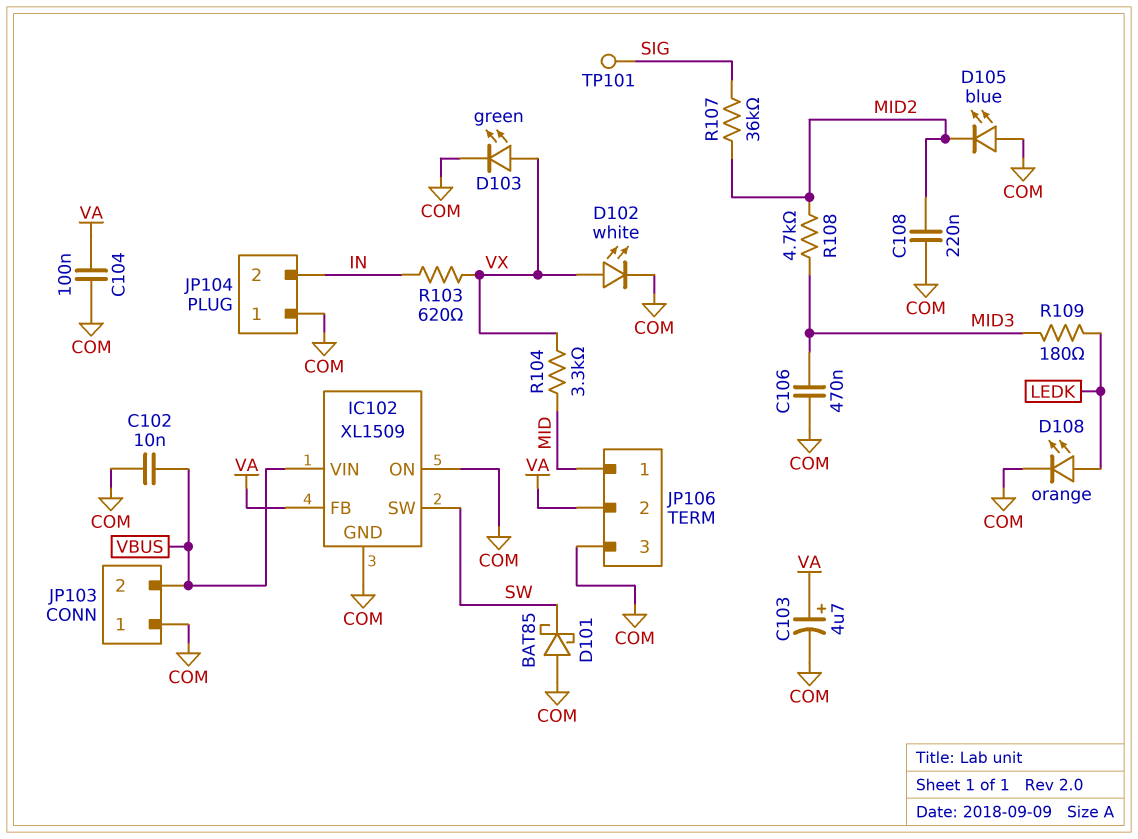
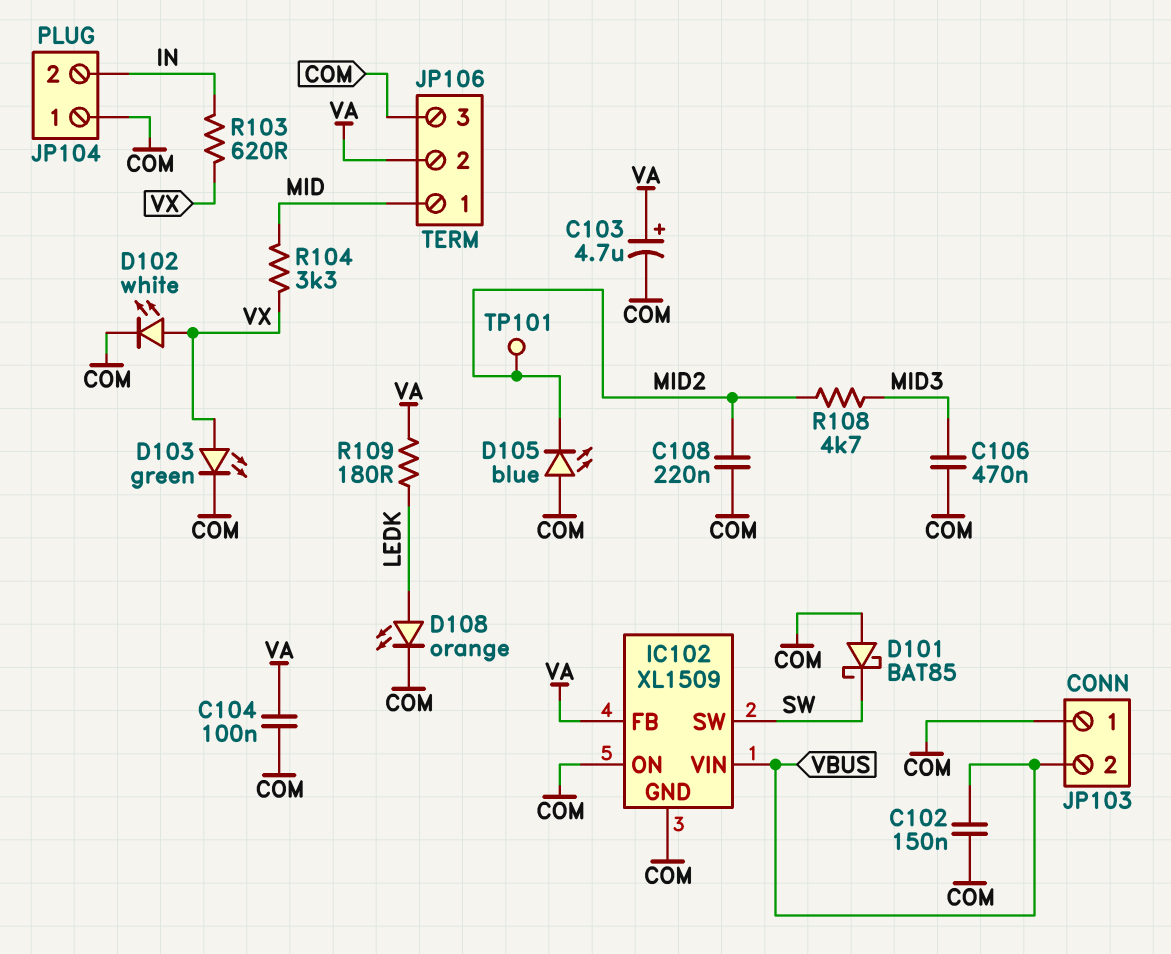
C102: 10nF (COM, VBUS) -> 150nF (COM, VBUS)
R107: 36k (MID2, SIG) -> none
R109: 180 (LEDK, MID3) -> 180 (LEDK, VA)
TP101: test point (SIG) -> test point (MID2)

